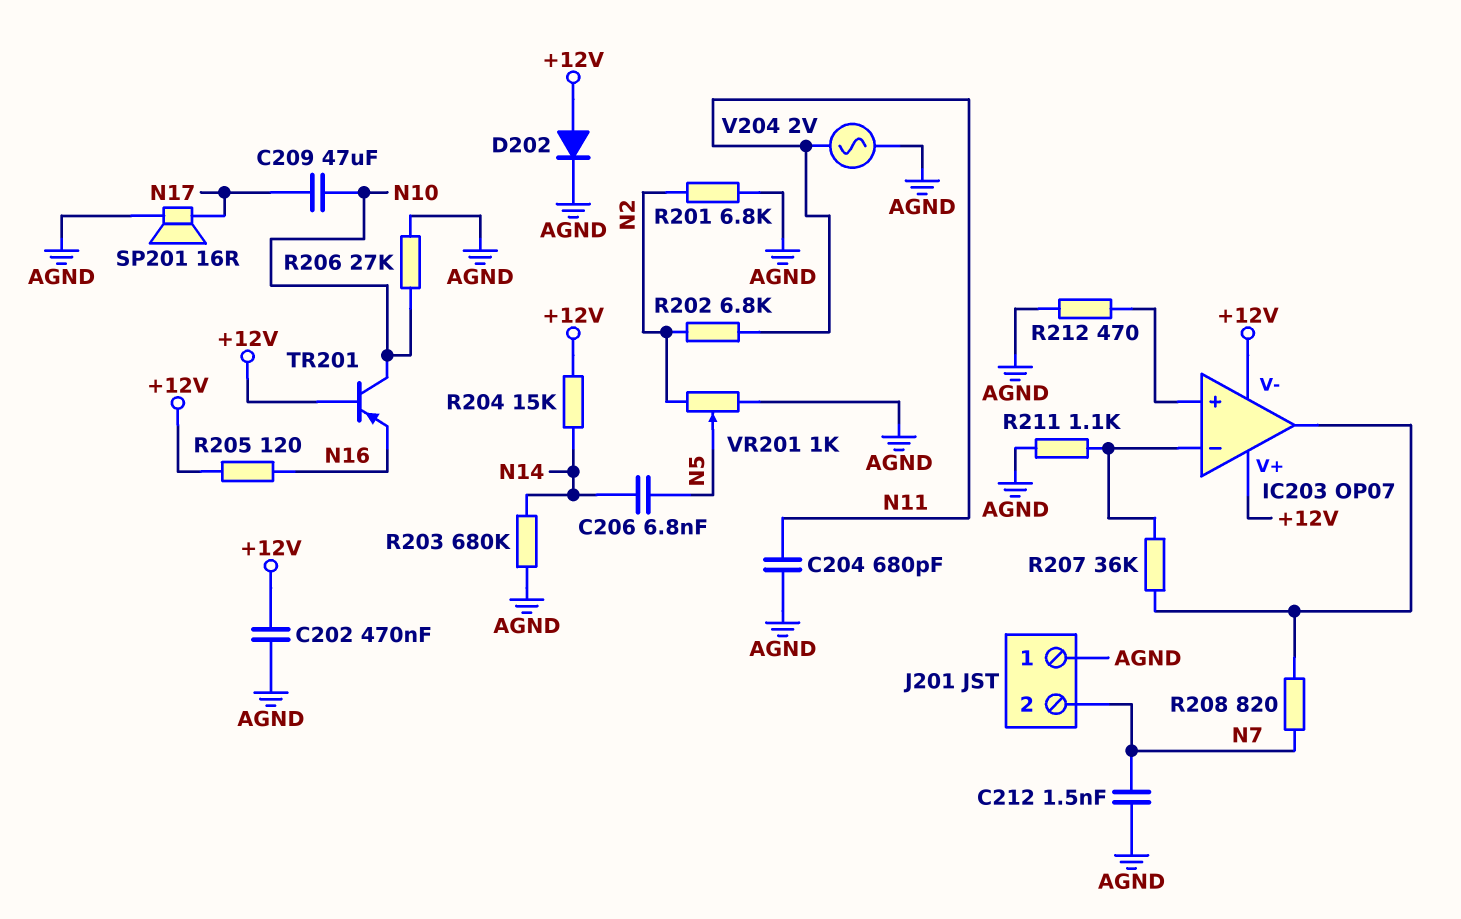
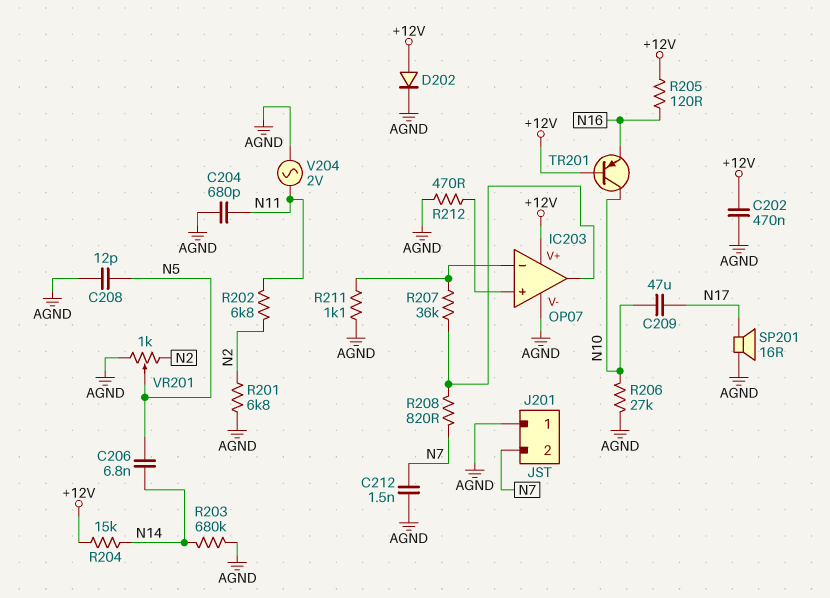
C208: none -> 12pF (AGND, N5)
IC203 pin V-: +12V -> AGND

